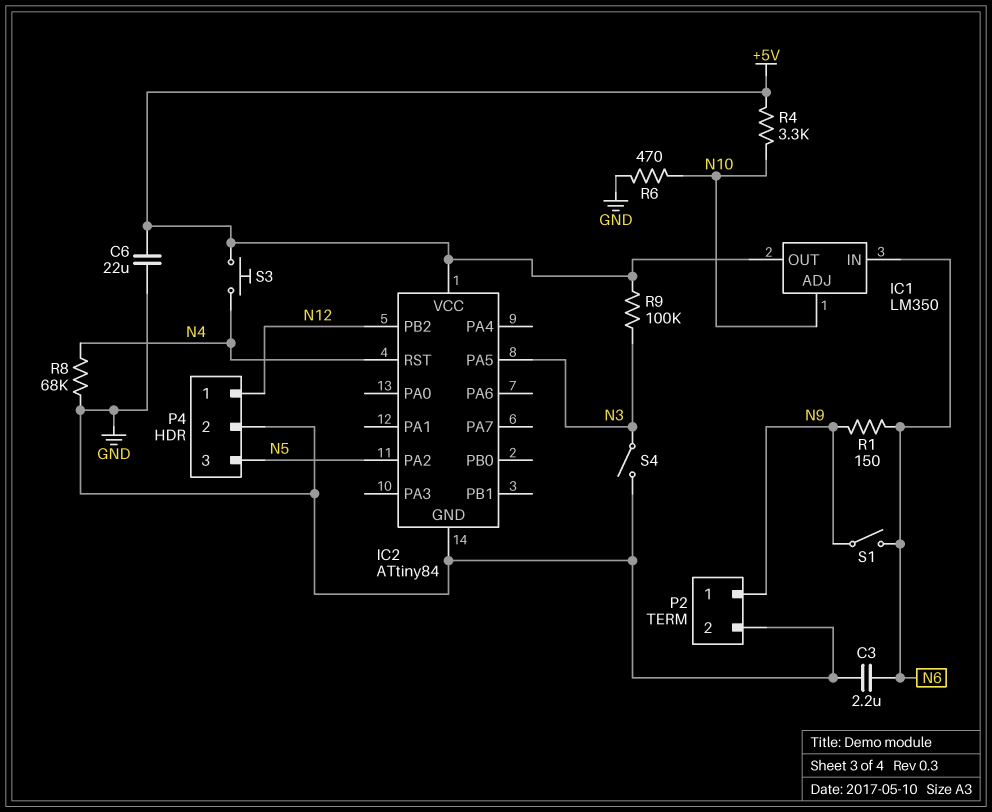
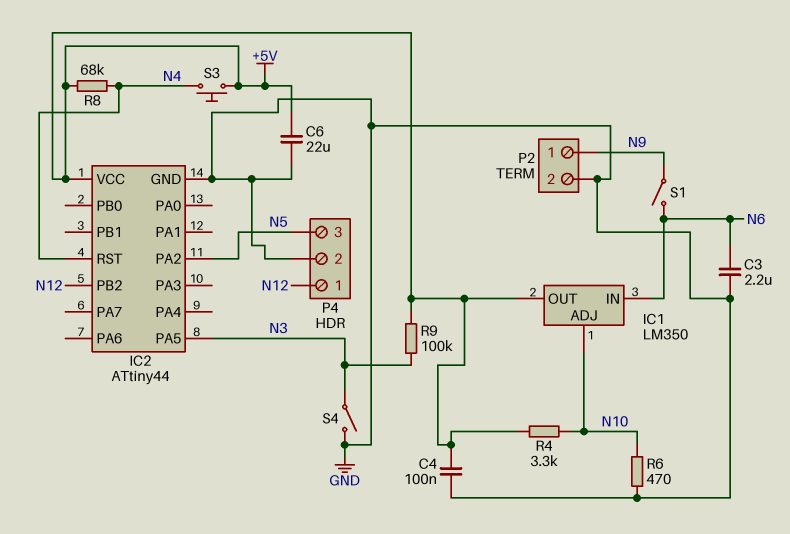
C4: none -> 100nF (+5V, GND)
IC2: ATtiny84 -> ATtiny44
R1: 150 (N6, N9) -> none
R8: 68k (GND, N4) -> 68k (+5V, N4)

